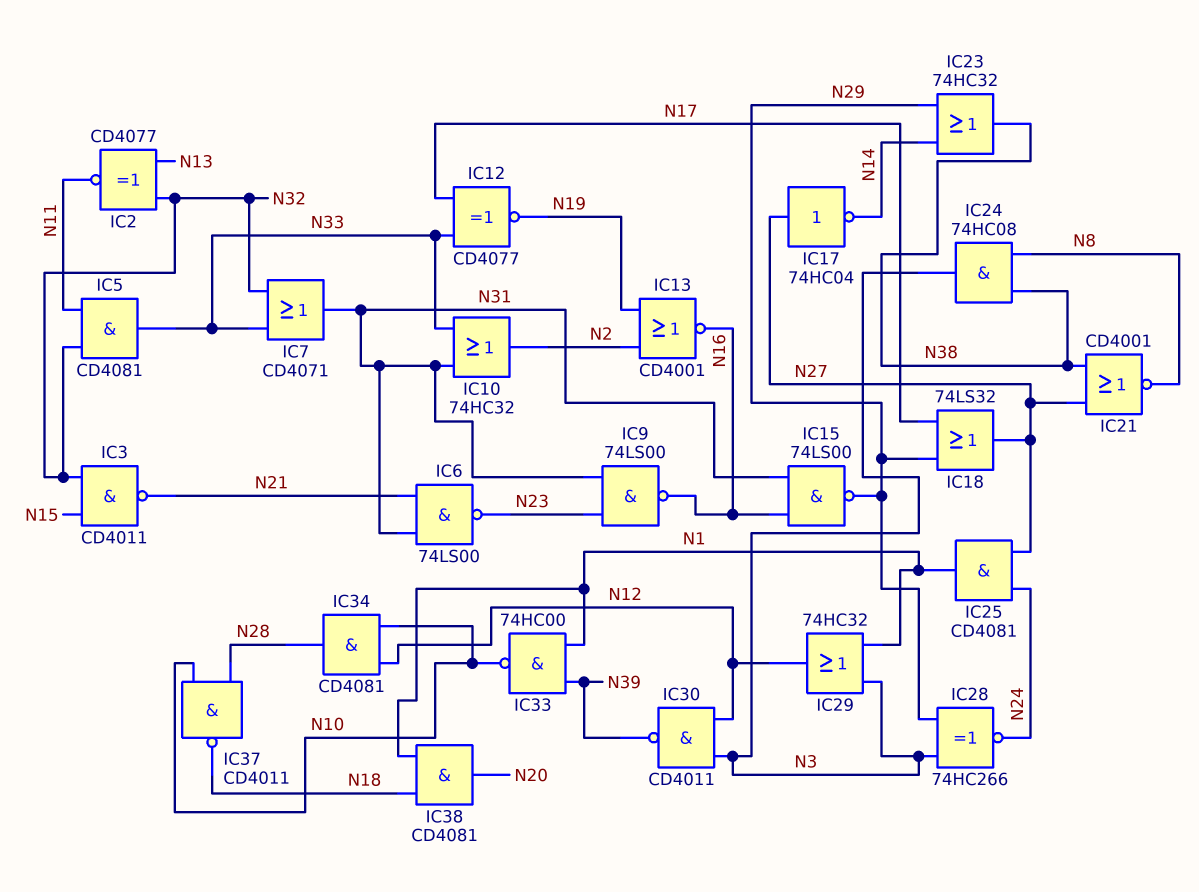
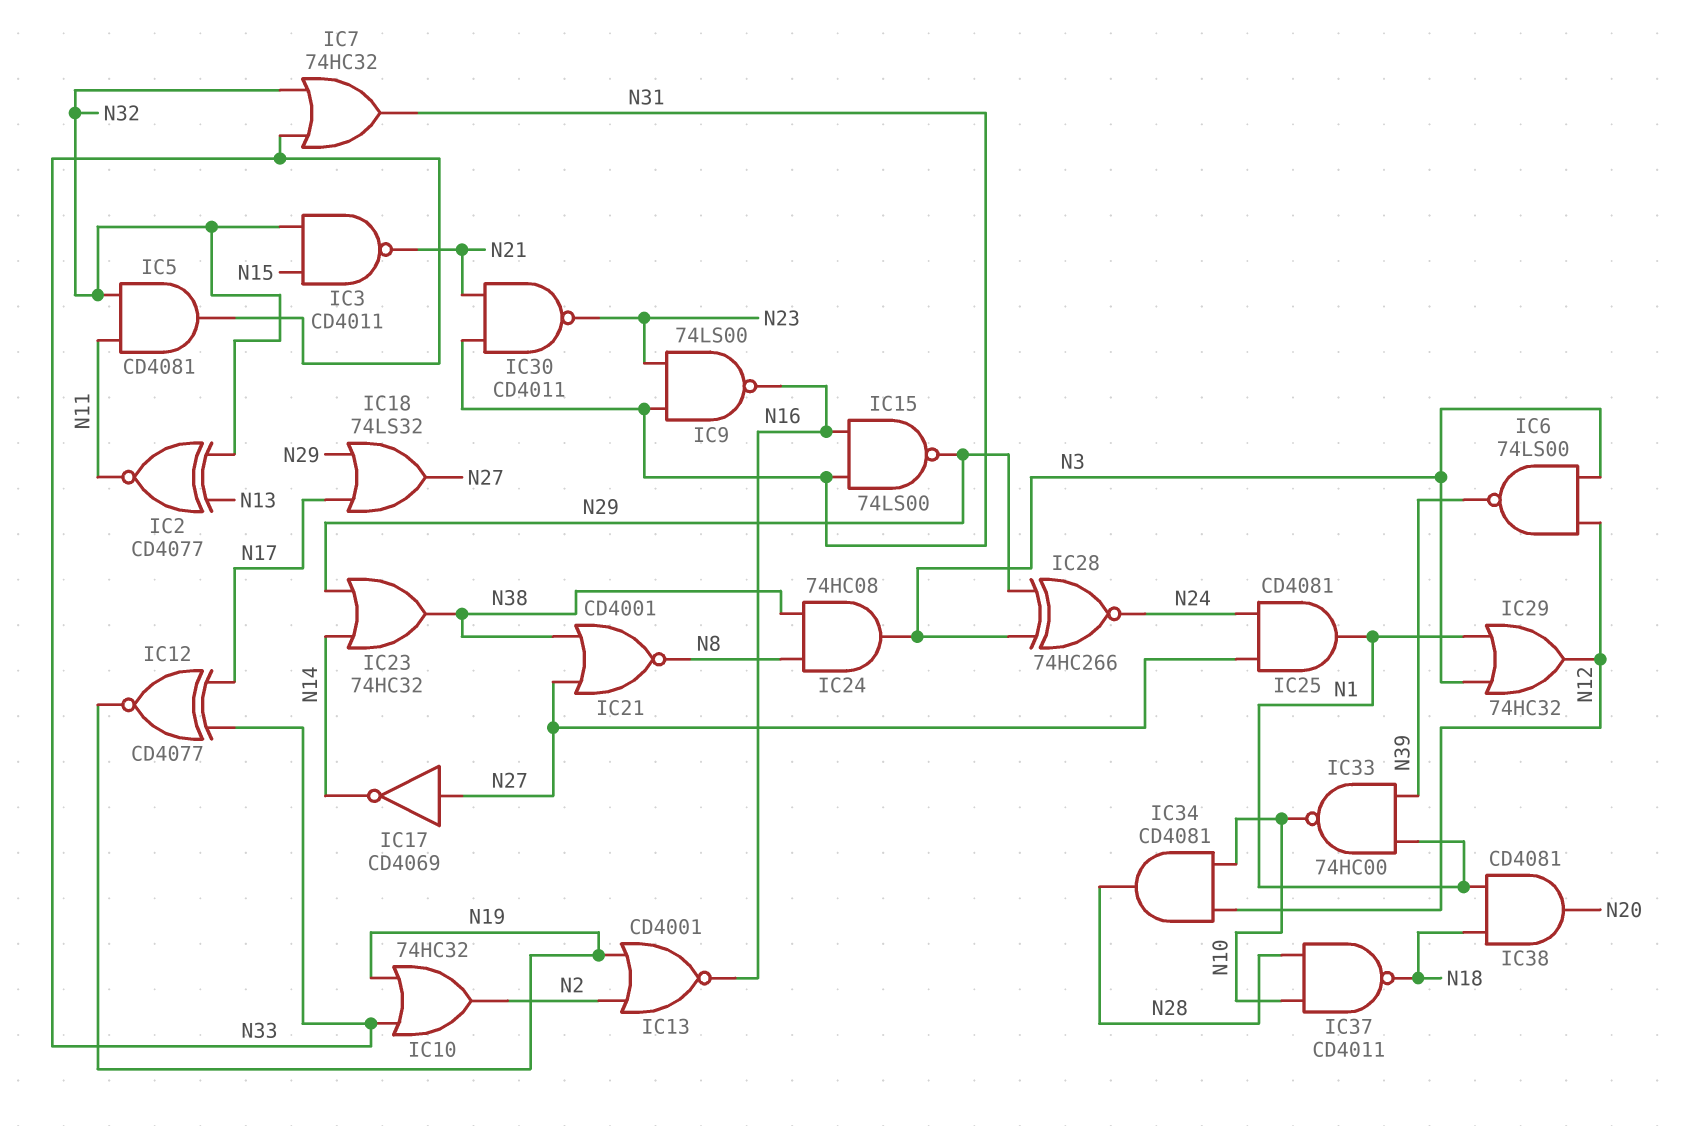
IC6: NAND 74LS00 (in N21, in N31, out N23) -> NAND 74LS00 (in N3, in N12, out N39)
IC7: OR CD4071 (in N32, in N33, out N31) -> OR 74HC32 (in N32, in N33, out N31)
IC10: OR 74HC32 (in N31, in N33, out N2) -> OR 74HC32 (in N19, in N33, out N2)
IC17: NOT 74HC04 (in N27, out N14) -> NOT CD4069 (in N27, out N14)
IC30: NAND CD4011 (in N3, in N12, out N39) -> NAND CD4011 (in N21, in N31, out N23)

